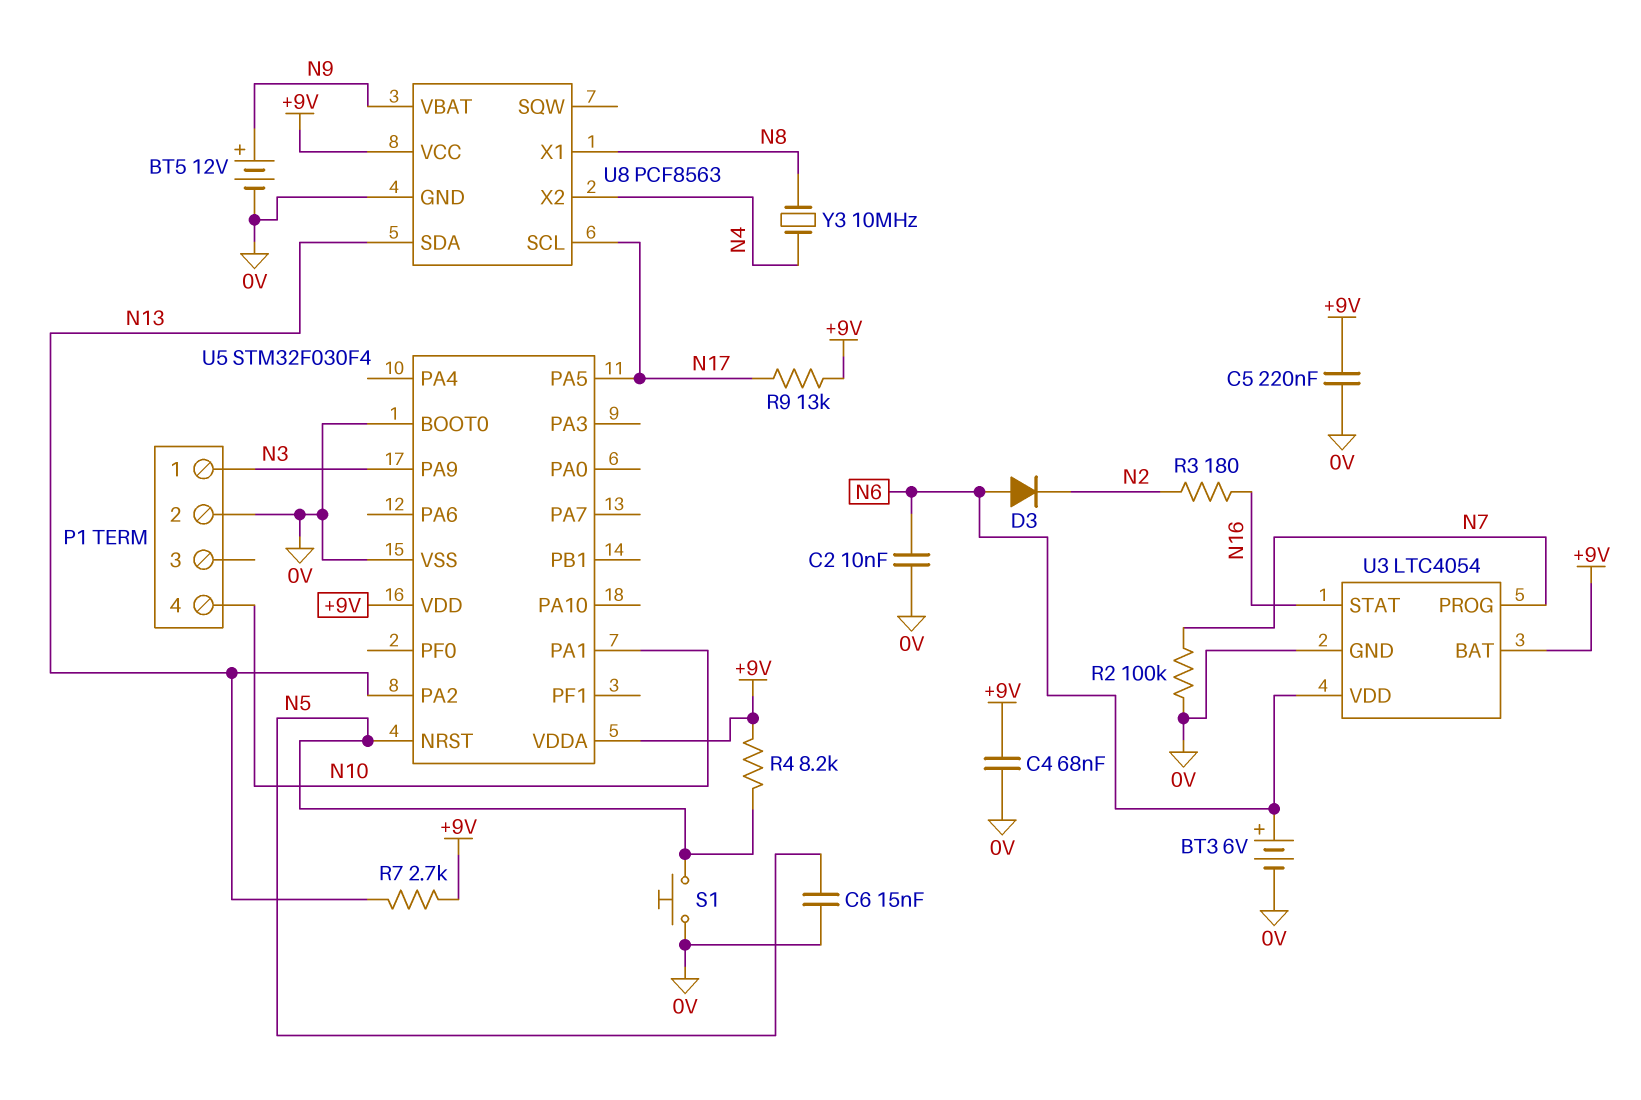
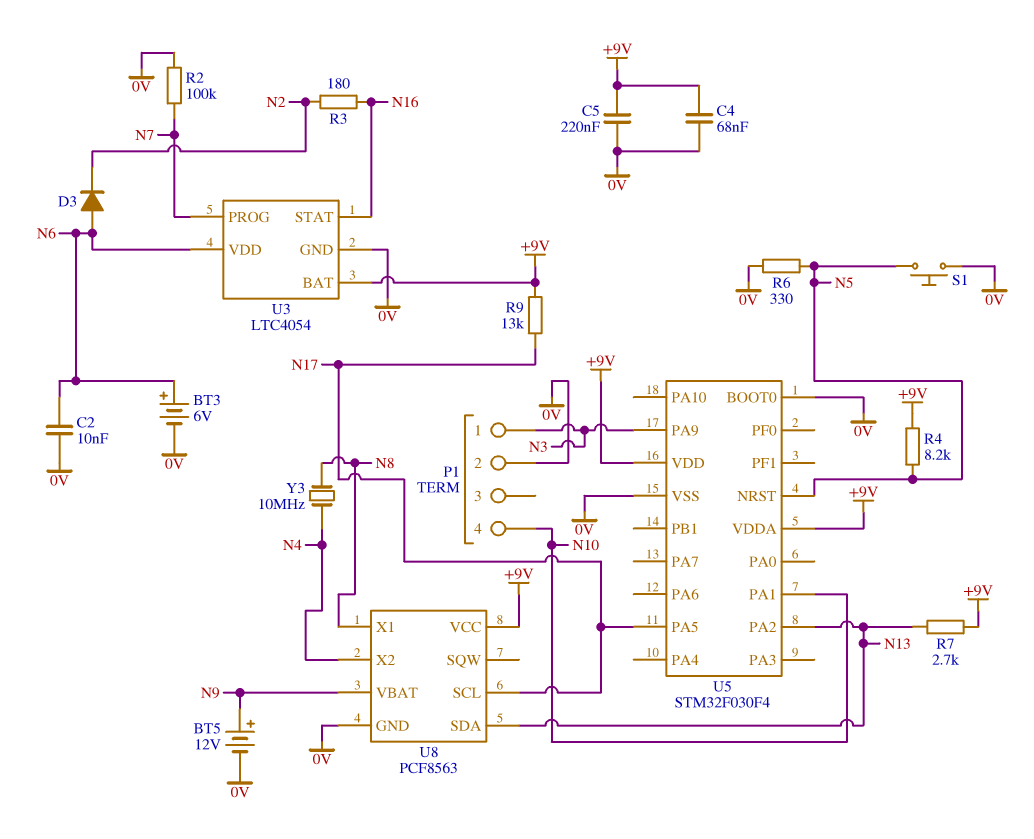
C6: 15nF (0V, N5) -> none
R6: none -> 330 (0V, N5)

